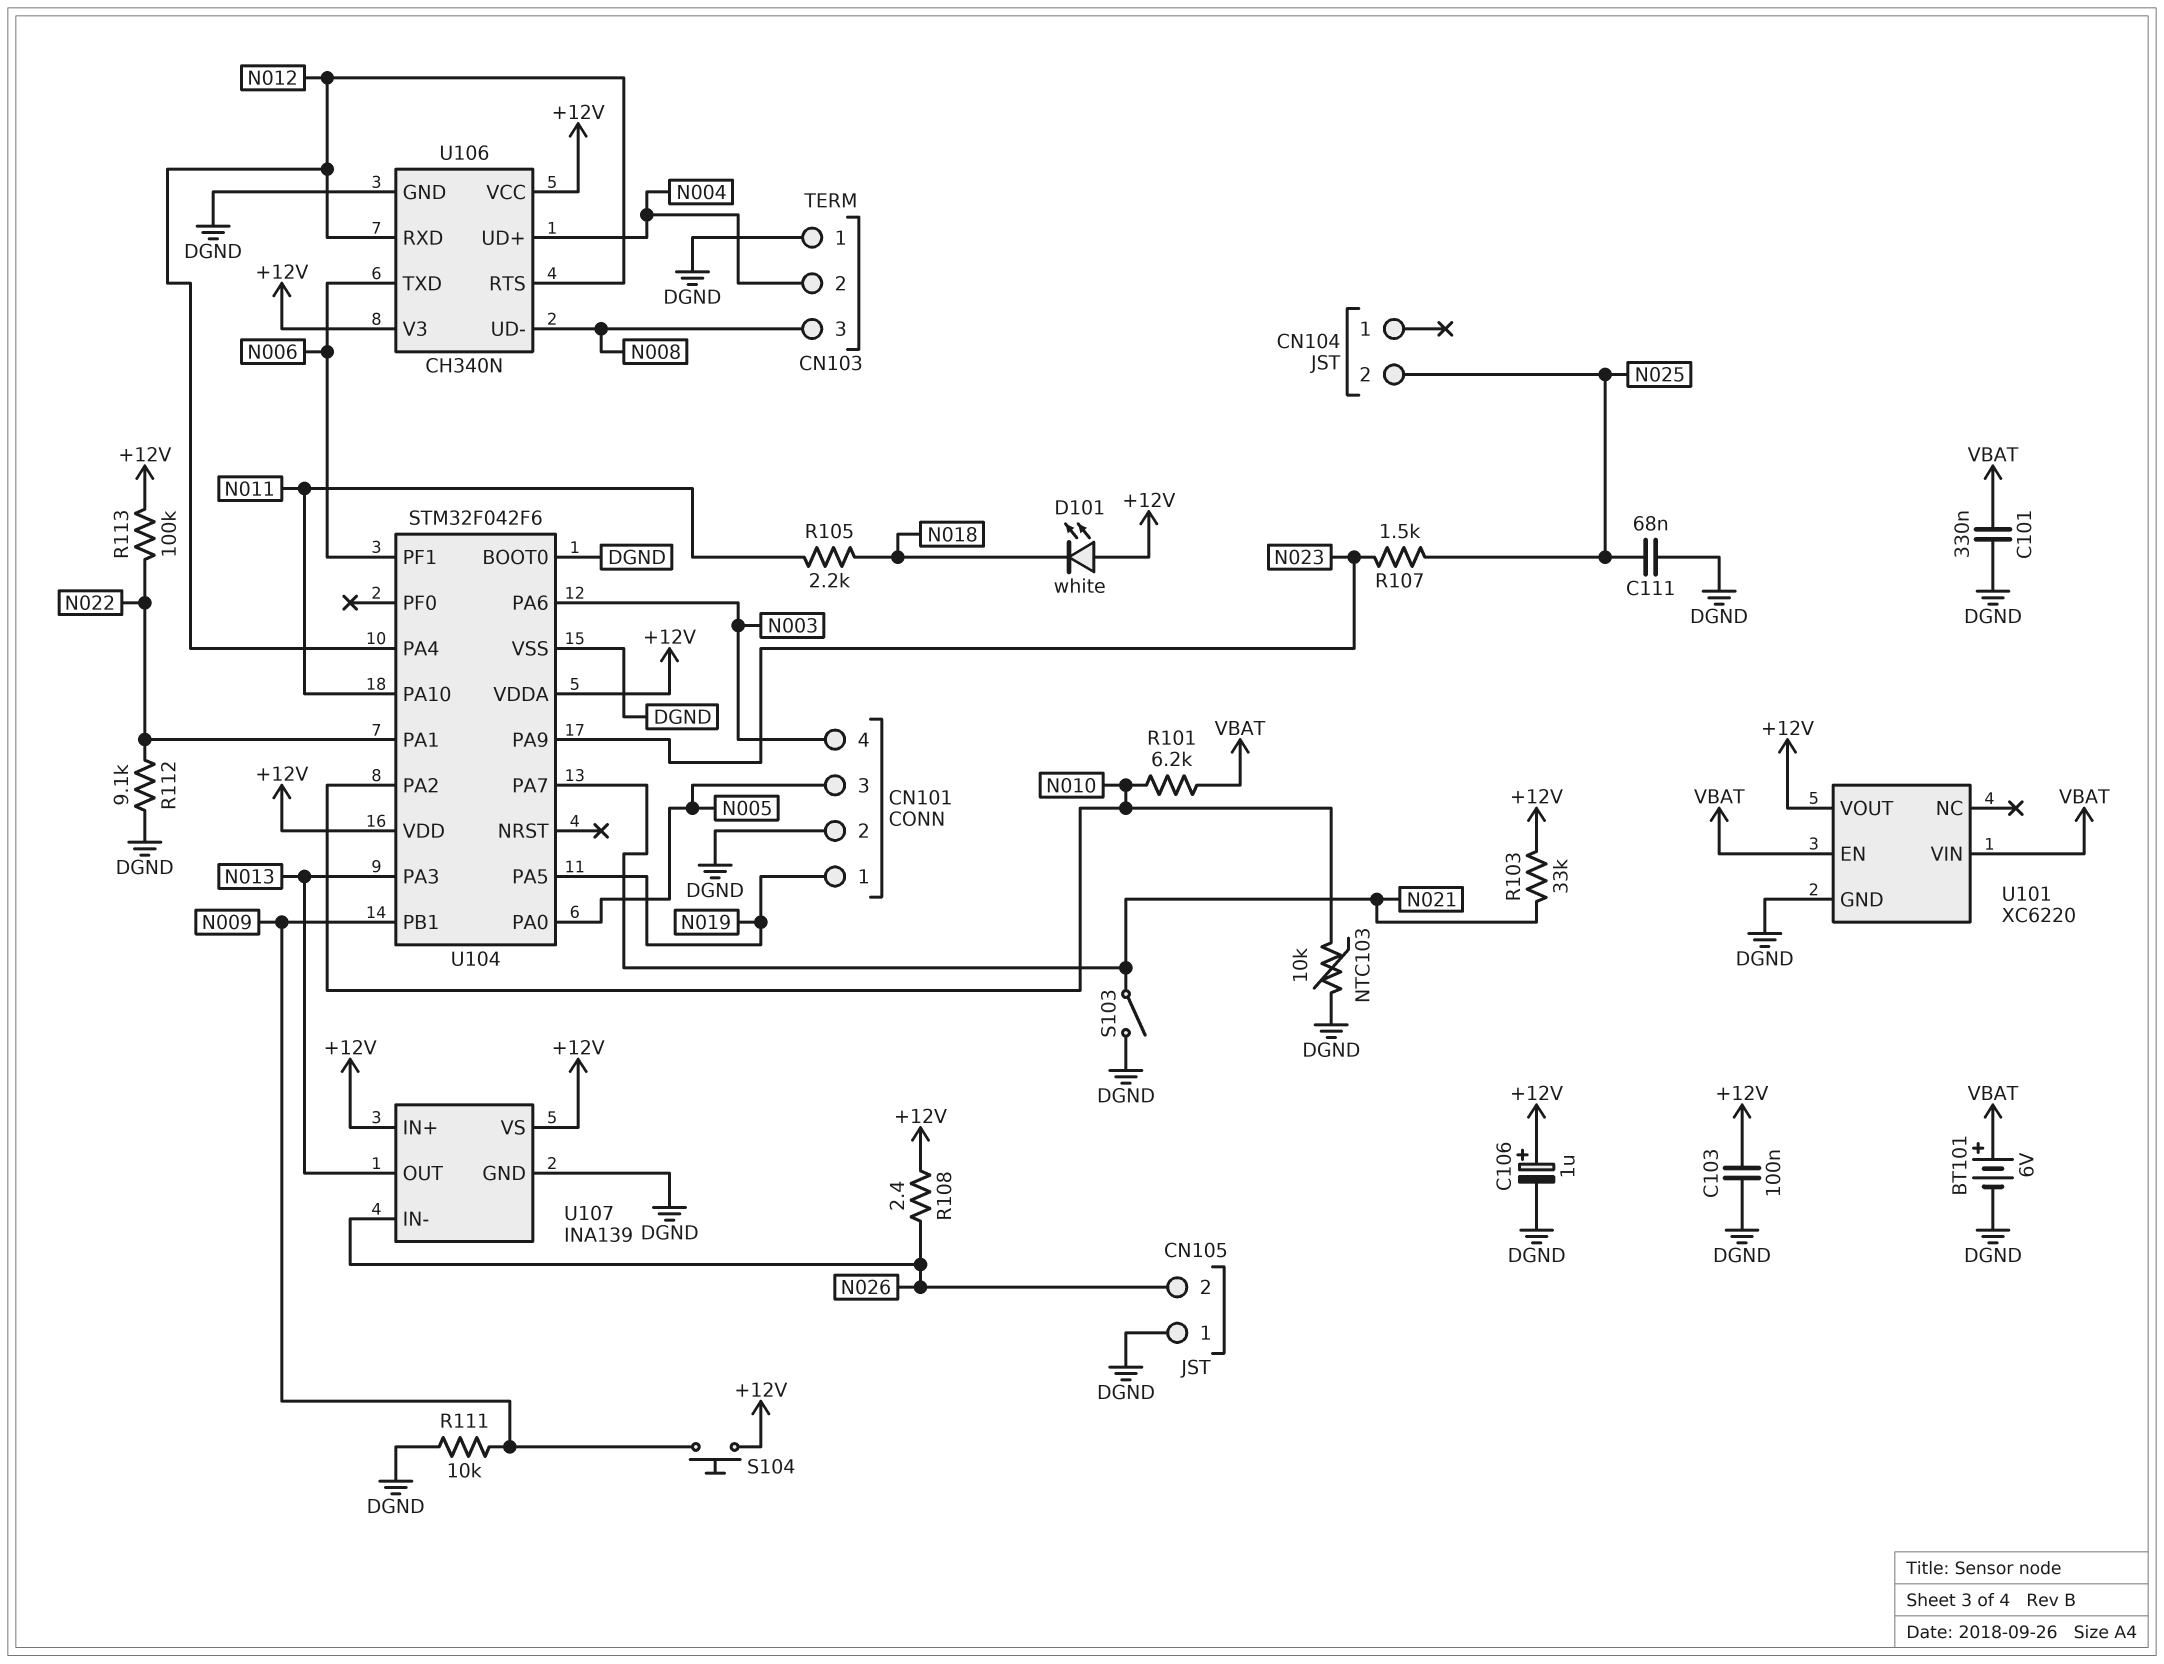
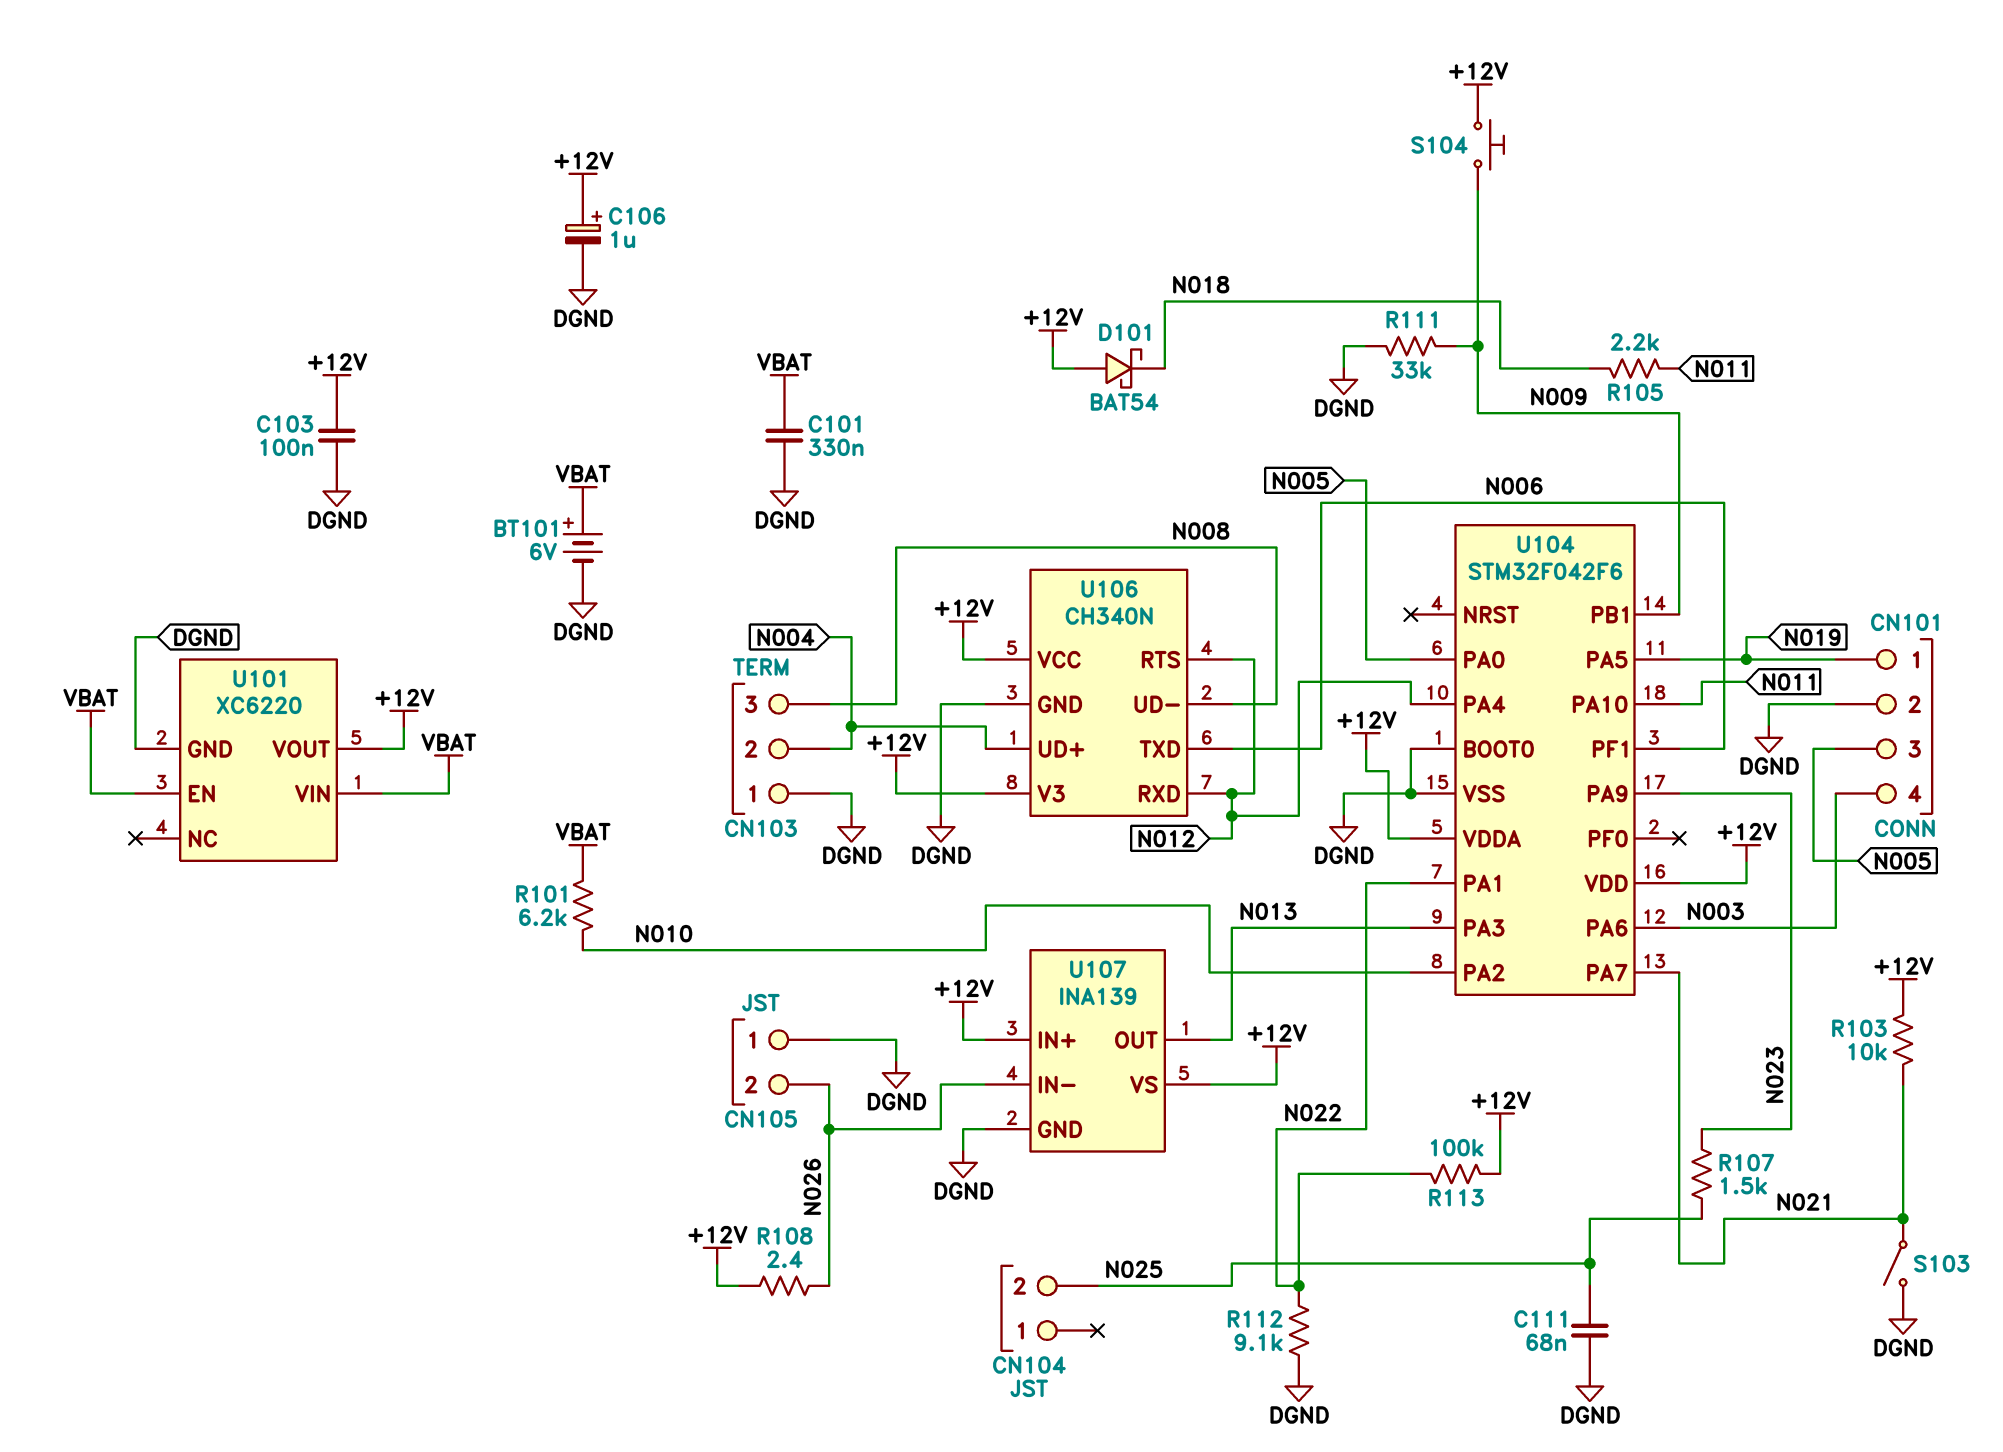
D101: LED white (A +12V, K N018) -> schottky BAT54 (A +12V, K N018)
NTC103: 10k (DGND, N010) -> none
R103: 33k (+12V, N021) -> 10k (+12V, N021)
R111: 10k (DGND, N009) -> 33k (DGND, N009)

